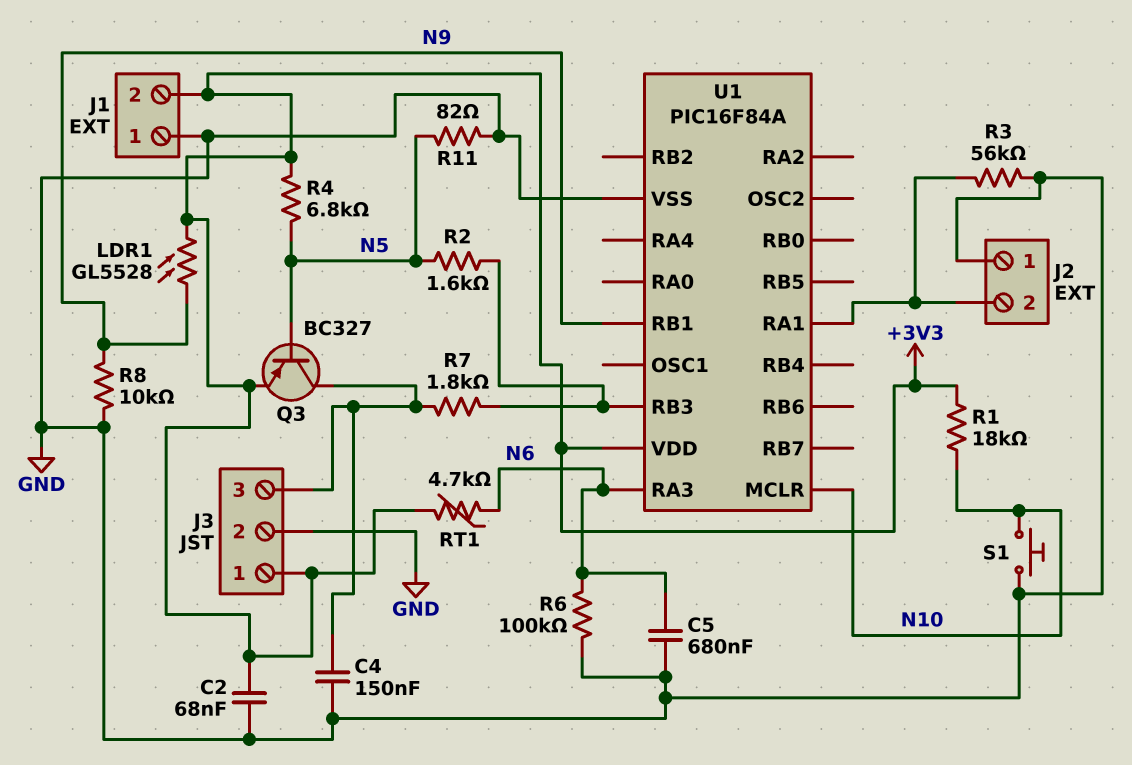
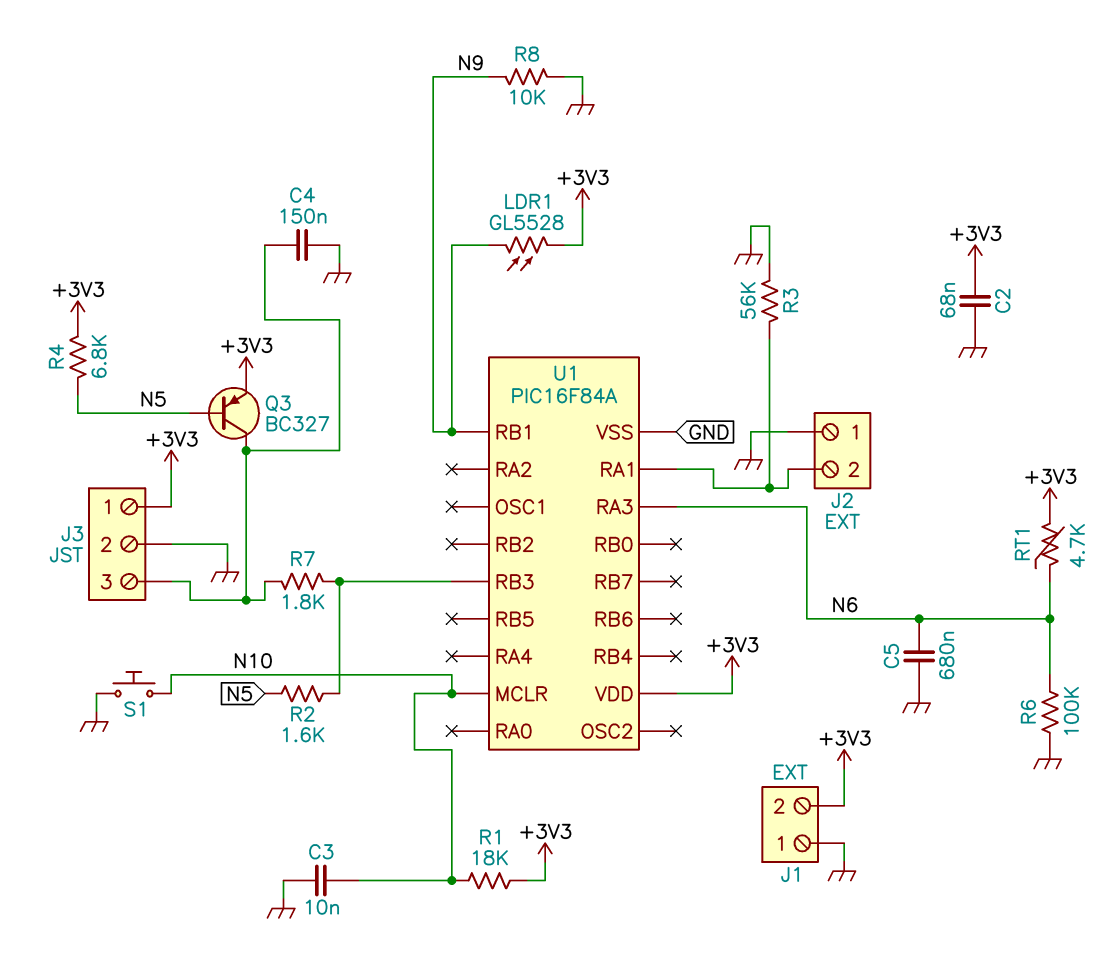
C3: none -> 10nF (GND, N10)
R11: 82 (GND, N5) -> none

